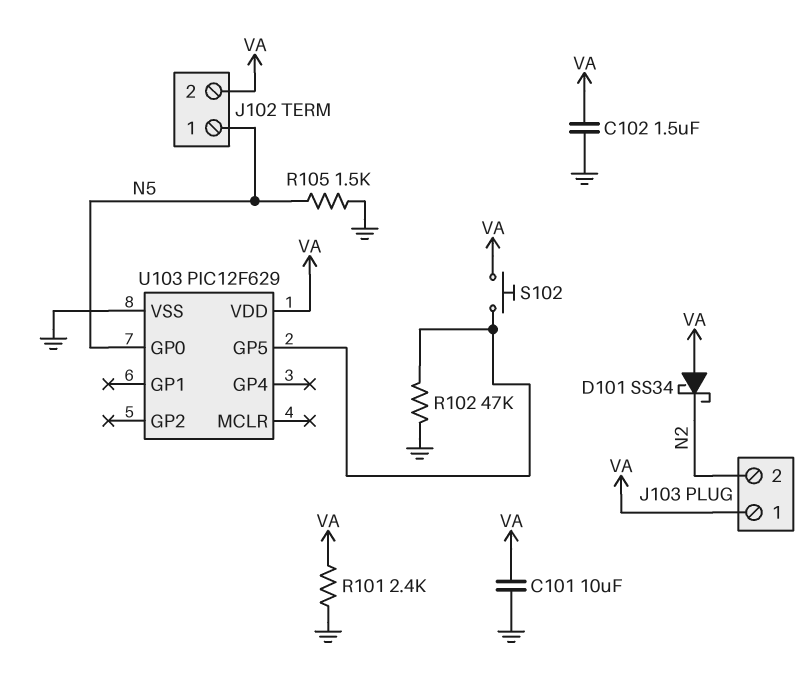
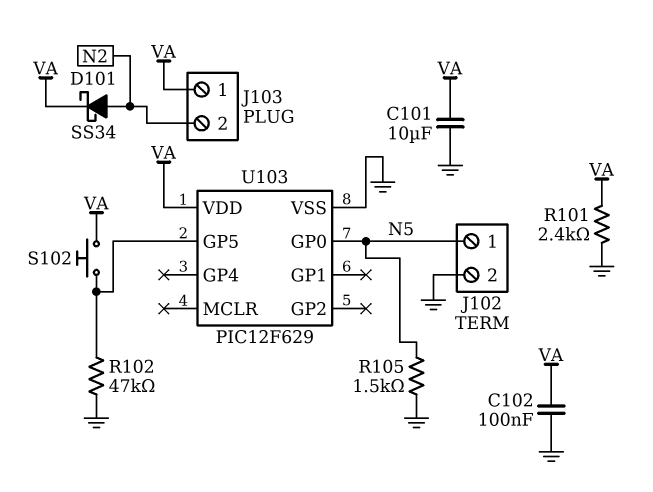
C102: 1.5uF (GND, VA) -> 100nF (GND, VA)
D101: schottky SS34 (A VA, K N2) -> schottky SS34 (A N2, K VA)
J102 pin 2: VA -> GND

